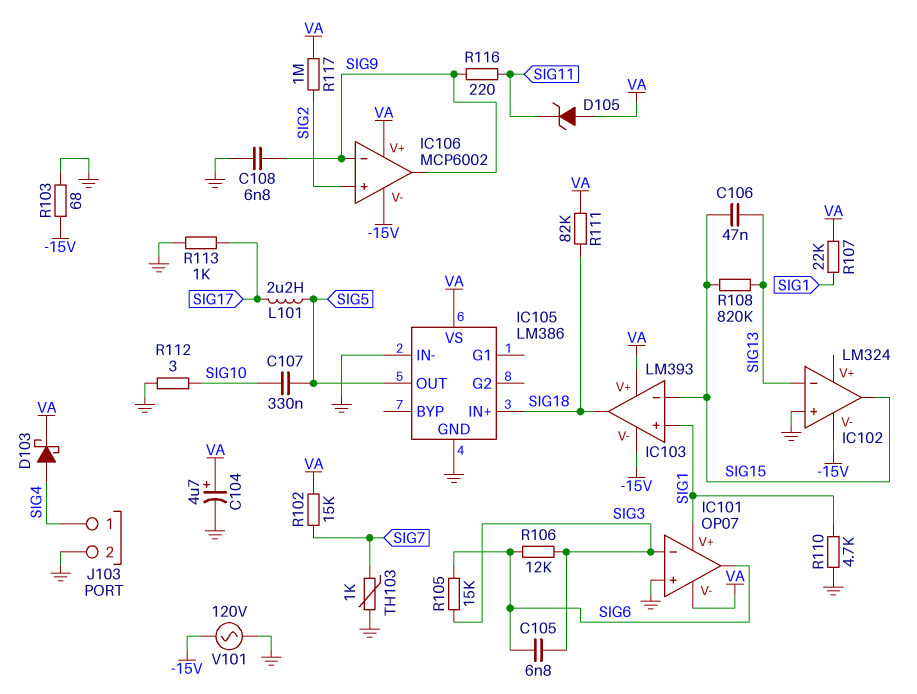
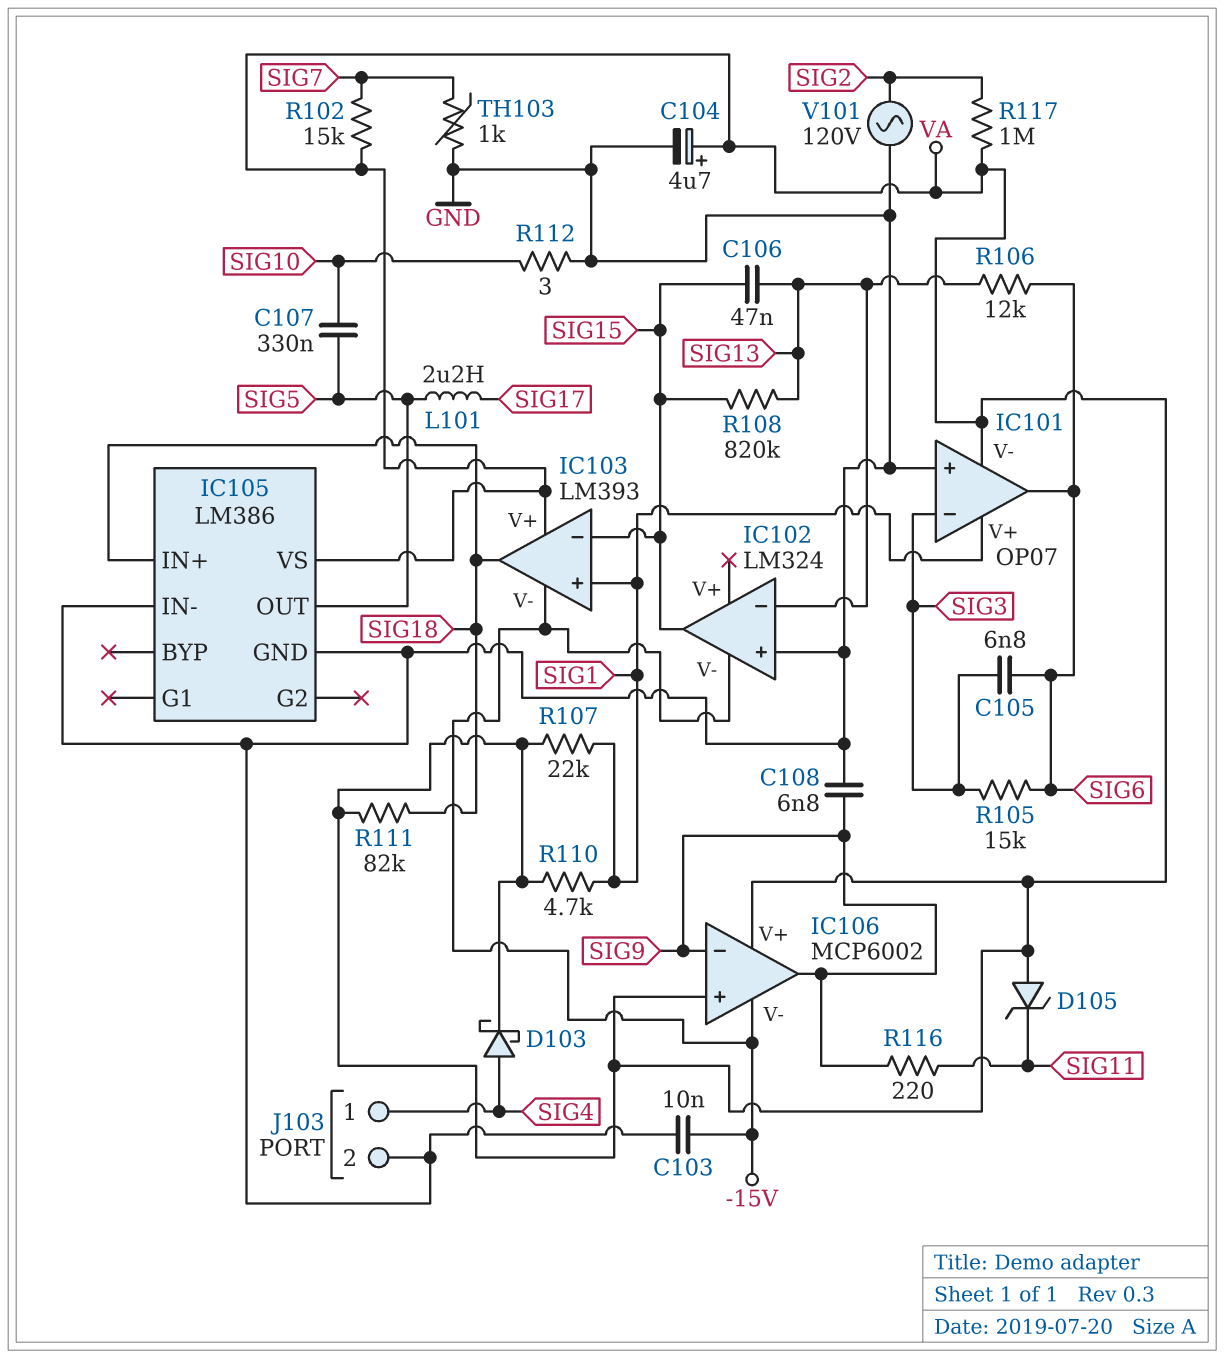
C103: none -> 10nF (-15V, GND)
IC106 pin in+: SIG2 -> VA
R103: 68 (-15V, GND) -> none
R106: 12k (SIG3, SIG6) -> 12k (SIG6, SIG13)
R110: 4.7k (GND, SIG1) -> 4.7k (SIG1, VA)
R113: 1k (GND, SIG17) -> none
V101: AC 120V (-15V, GND) -> AC 120V (GND, SIG2)

